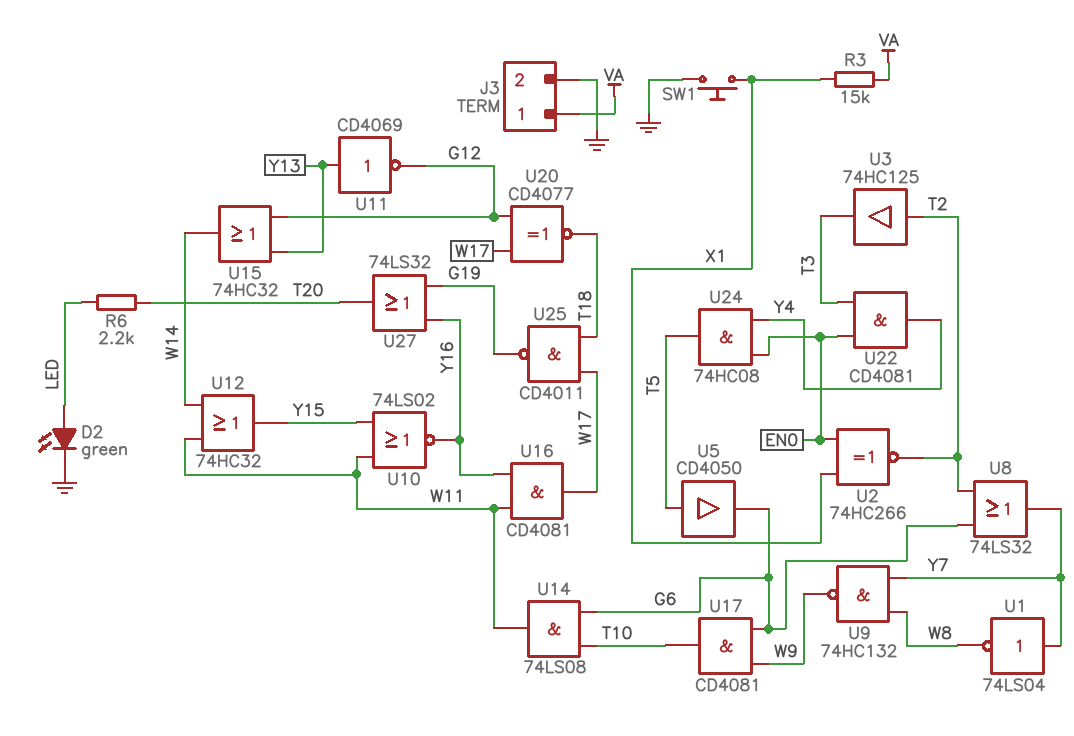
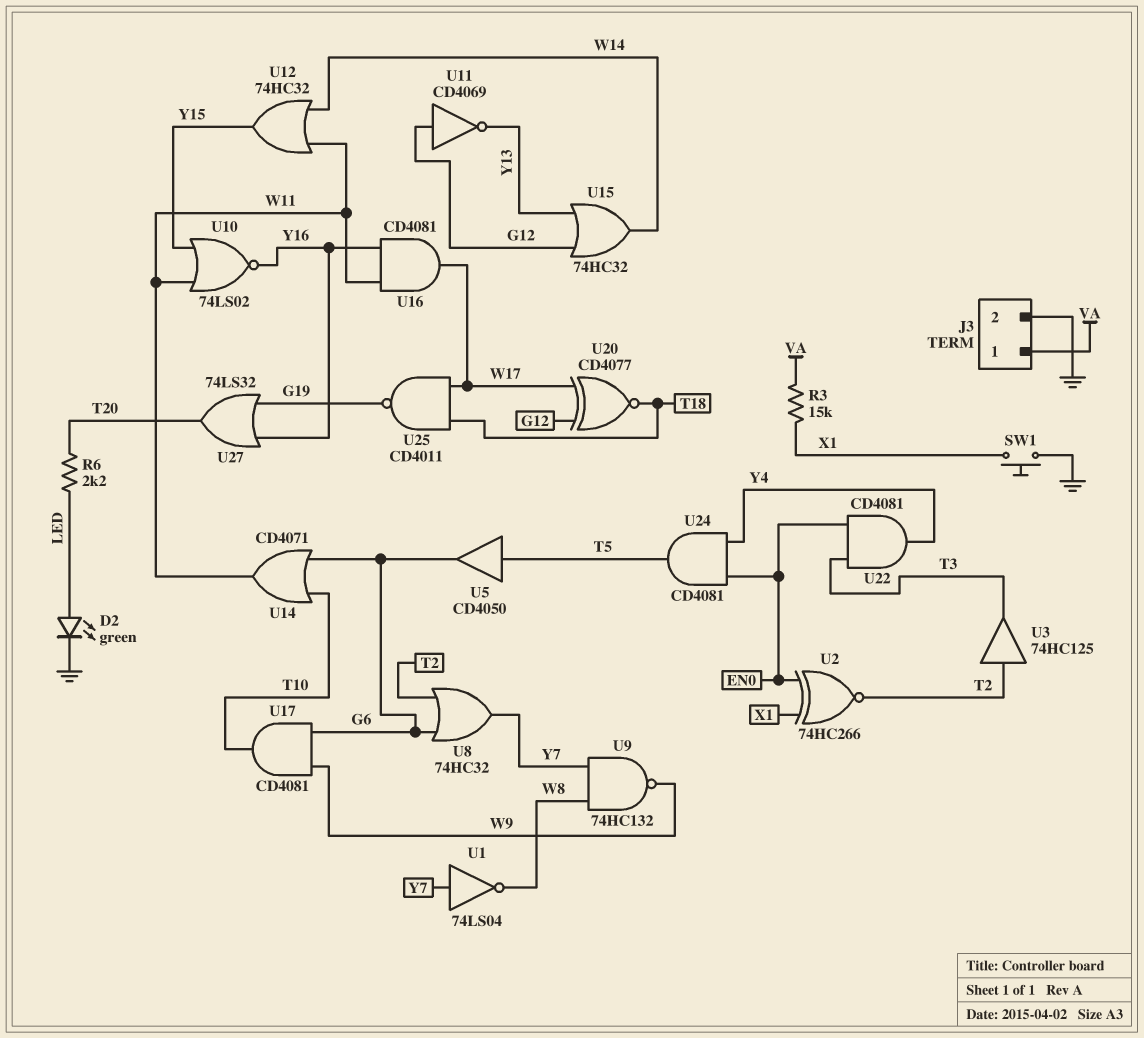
U8: OR 74LS32 (in G6, in T2, out Y7) -> OR 74HC32 (in G6, in T2, out Y7)
U11: NOT CD4069 (in Y13, out G12) -> NOT CD4069 (in G12, out Y13)
U14: AND 74LS08 (in G6, in T10, out W11) -> OR CD4071 (in G6, in T10, out W11)
U24: AND 74HC08 (in EN0, in Y4, out T5) -> AND CD4081 (in EN0, in Y4, out T5)

